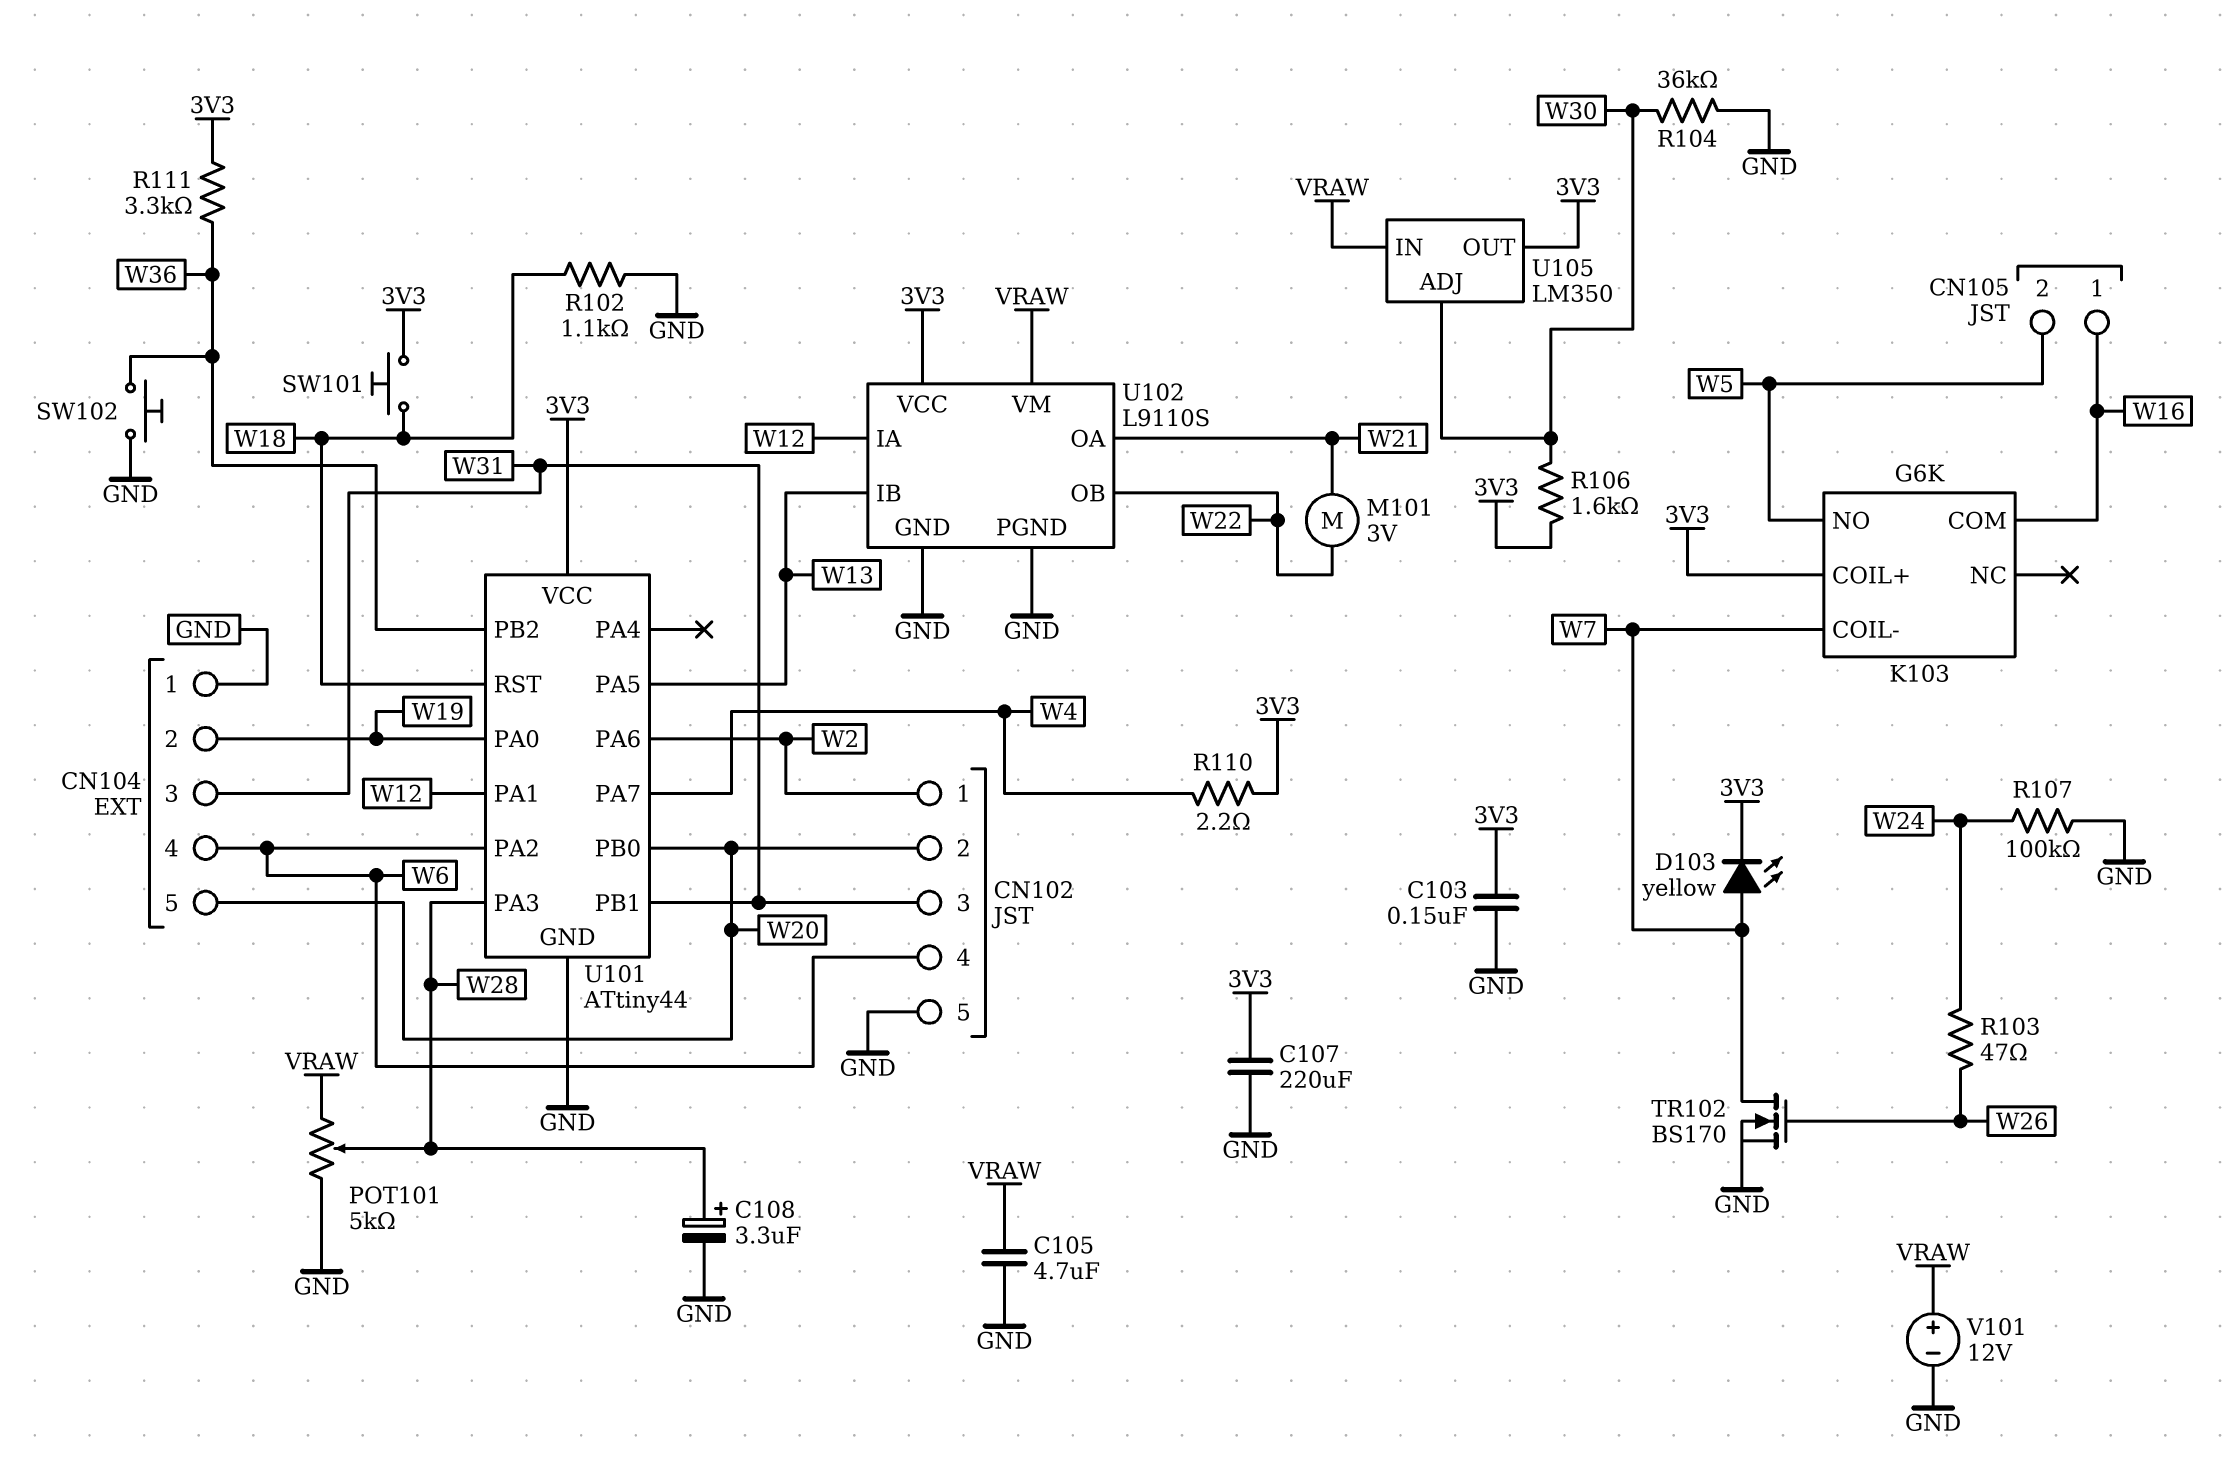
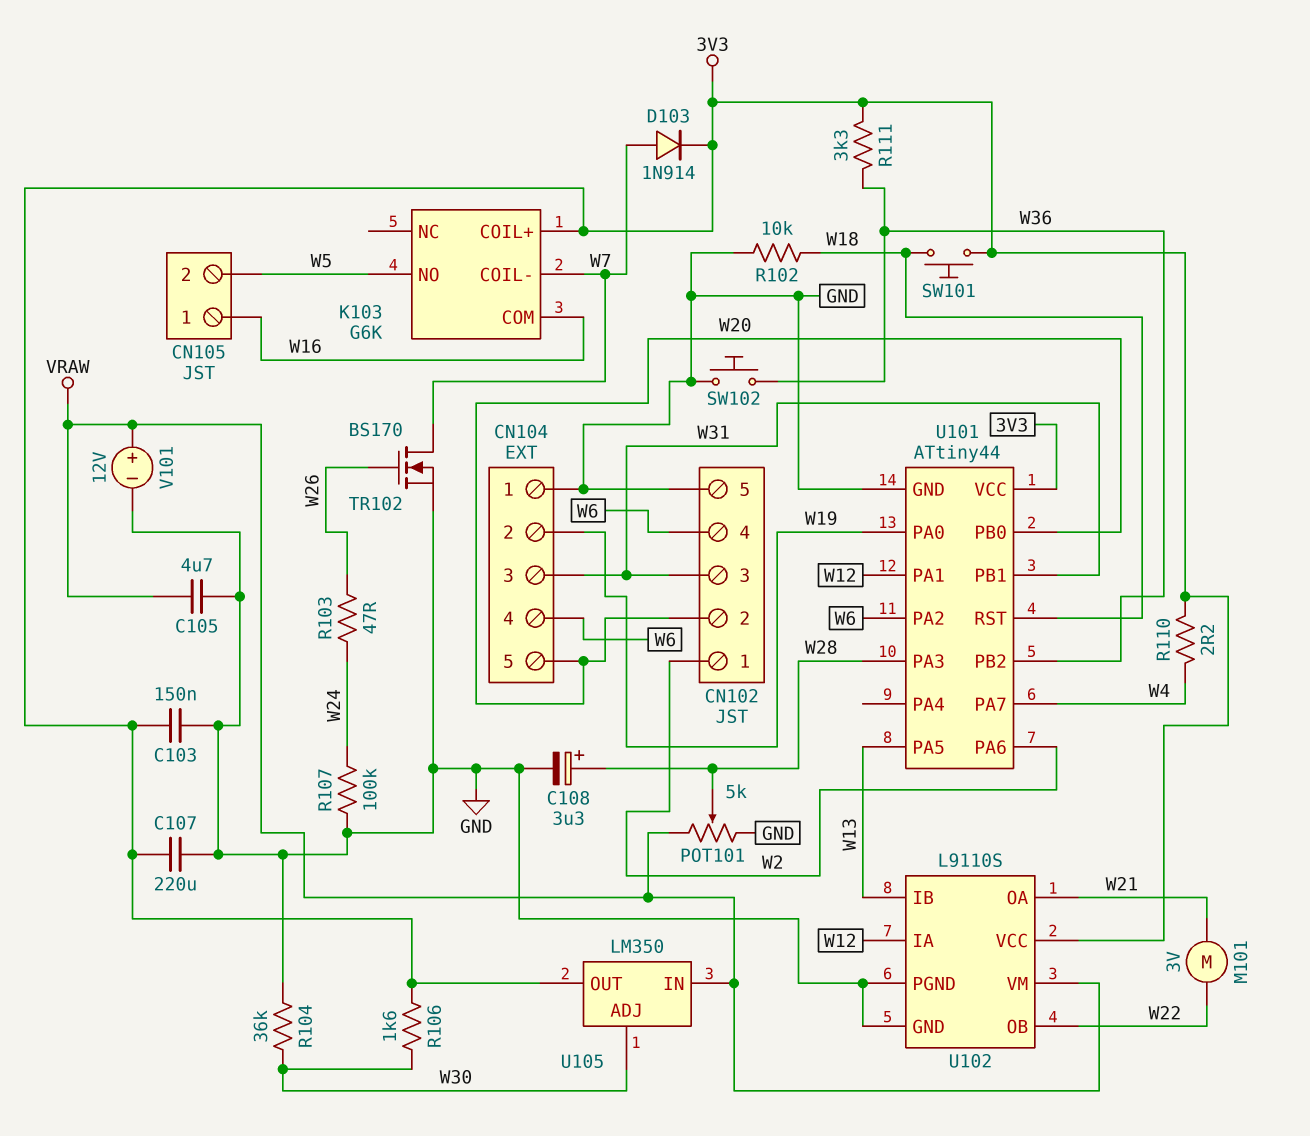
D103: LED yellow (A W7, K 3V3) -> diode 1N914 (A W7, K 3V3)
R102: 1.1k (GND, W18) -> 10k (GND, W18)

